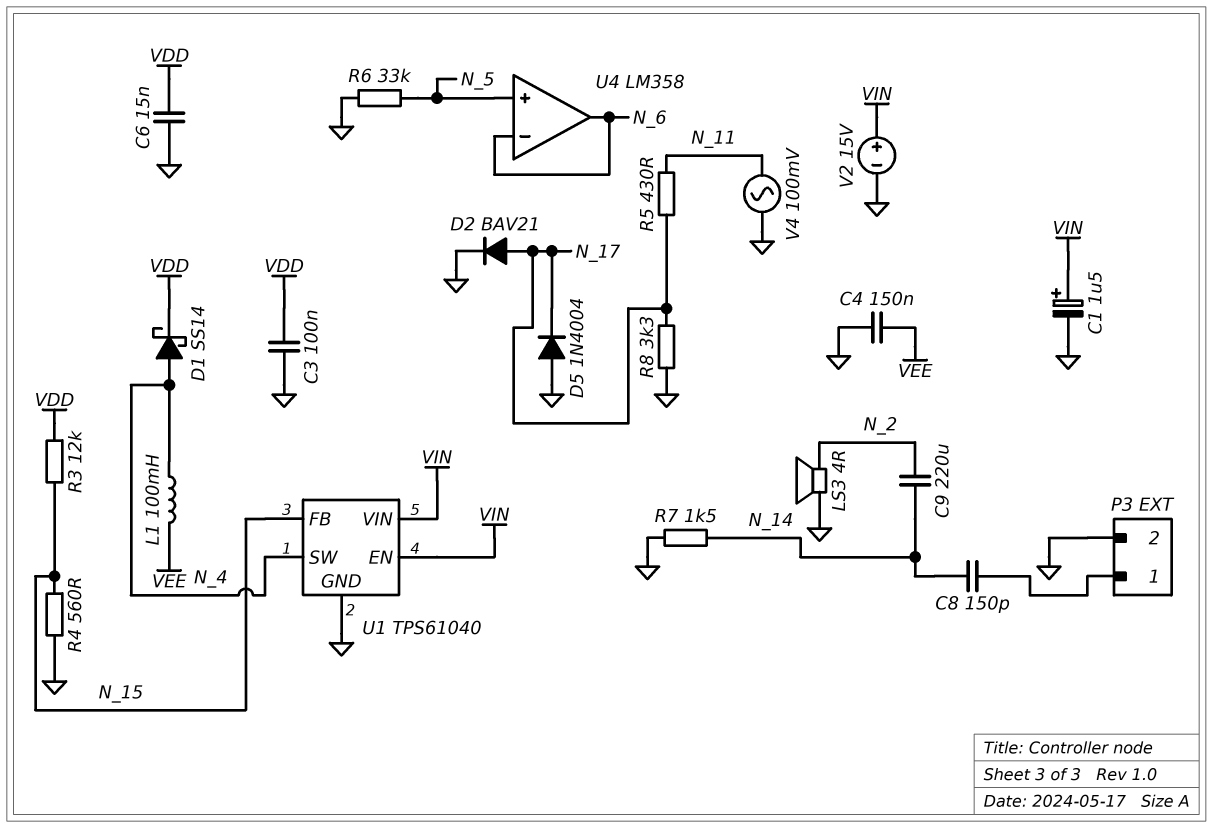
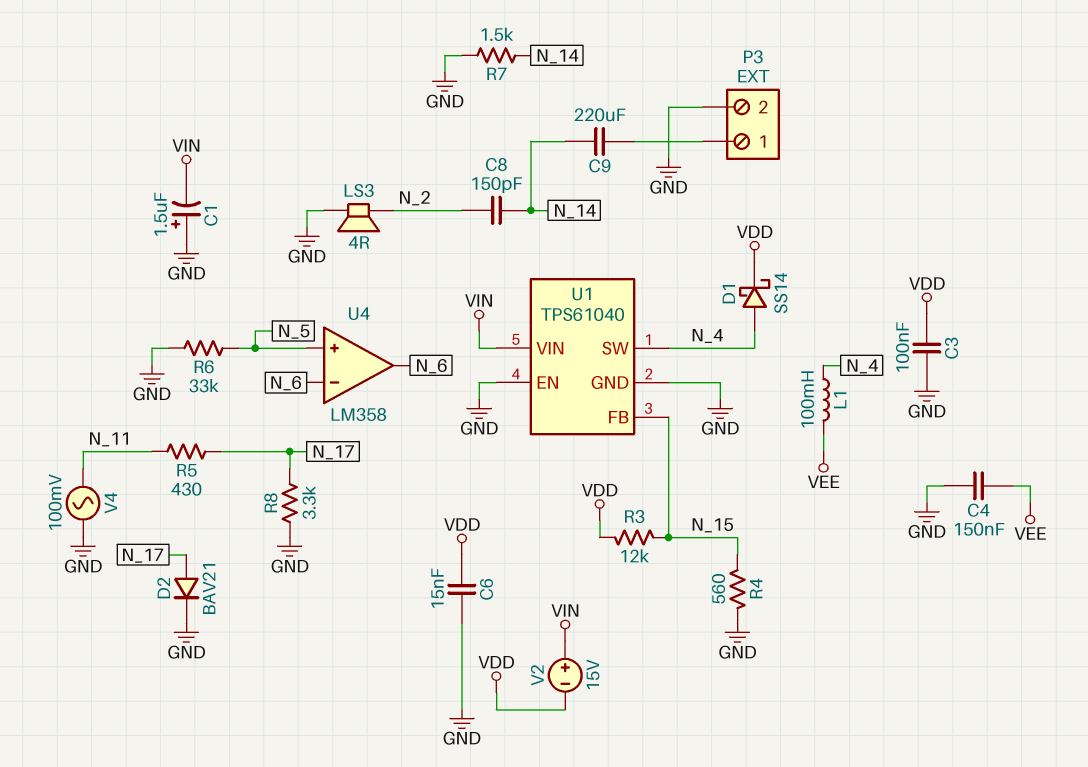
C1: 1.5uF (plus VIN, minus GND) -> 1.5uF (plus GND, minus VIN)
C8: 150pF (N_14, P3/1) -> 150pF (N_2, N_14)
C9: 220uF (N_2, N_14) -> 220uF (N_14, P3/1)
D5: diode 1N4004 (A GND, K N_17) -> none
U1 pin EN: VIN -> GND
V2: 15V (plus VIN, minus GND) -> 15V (plus VIN, minus VDD)

